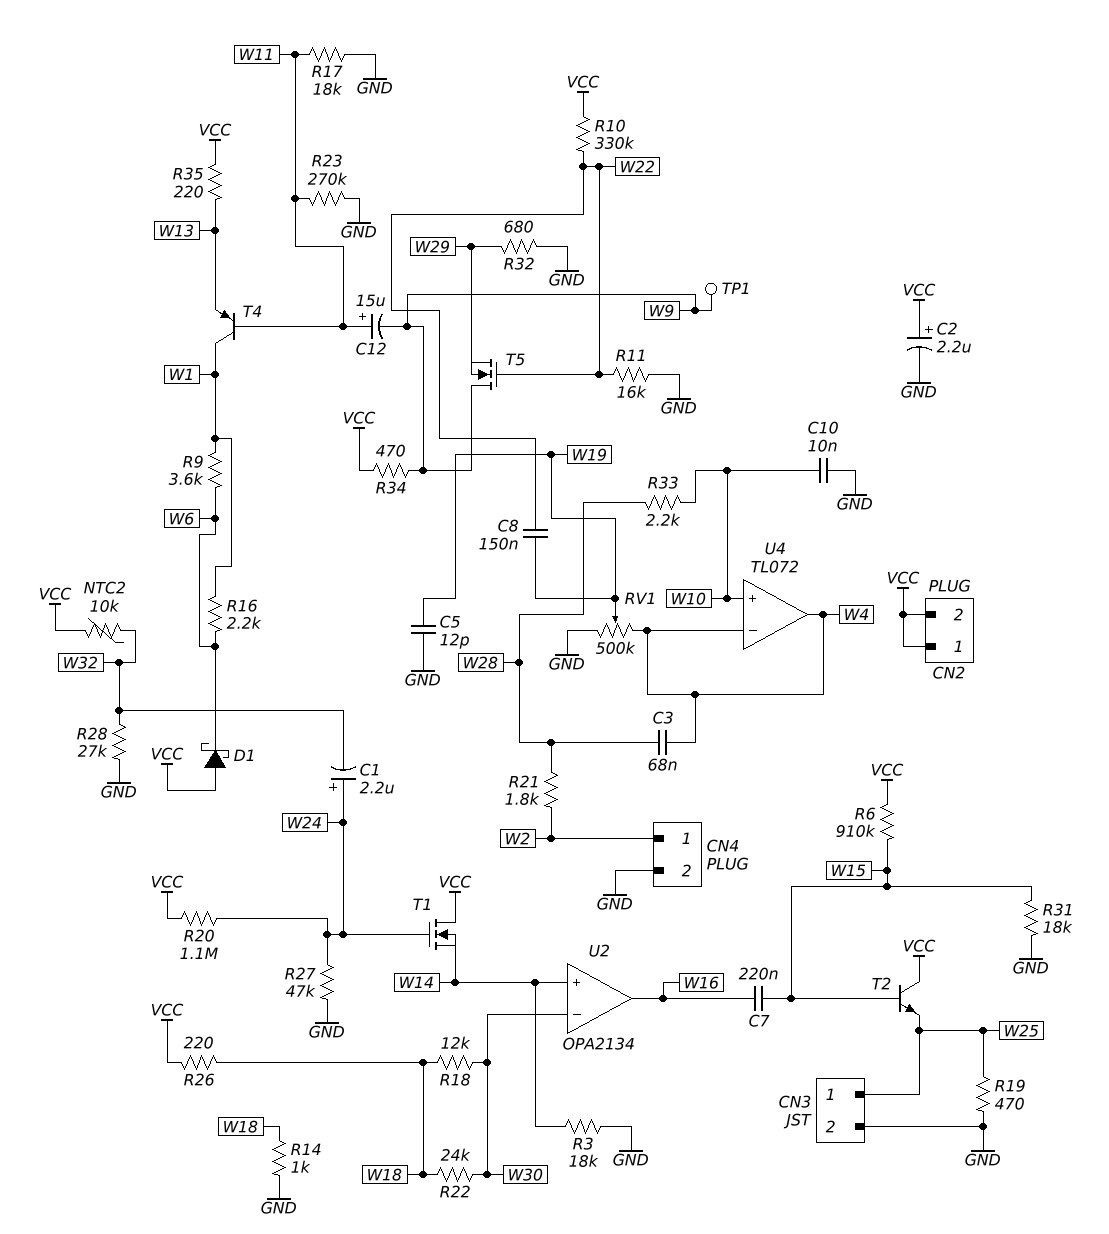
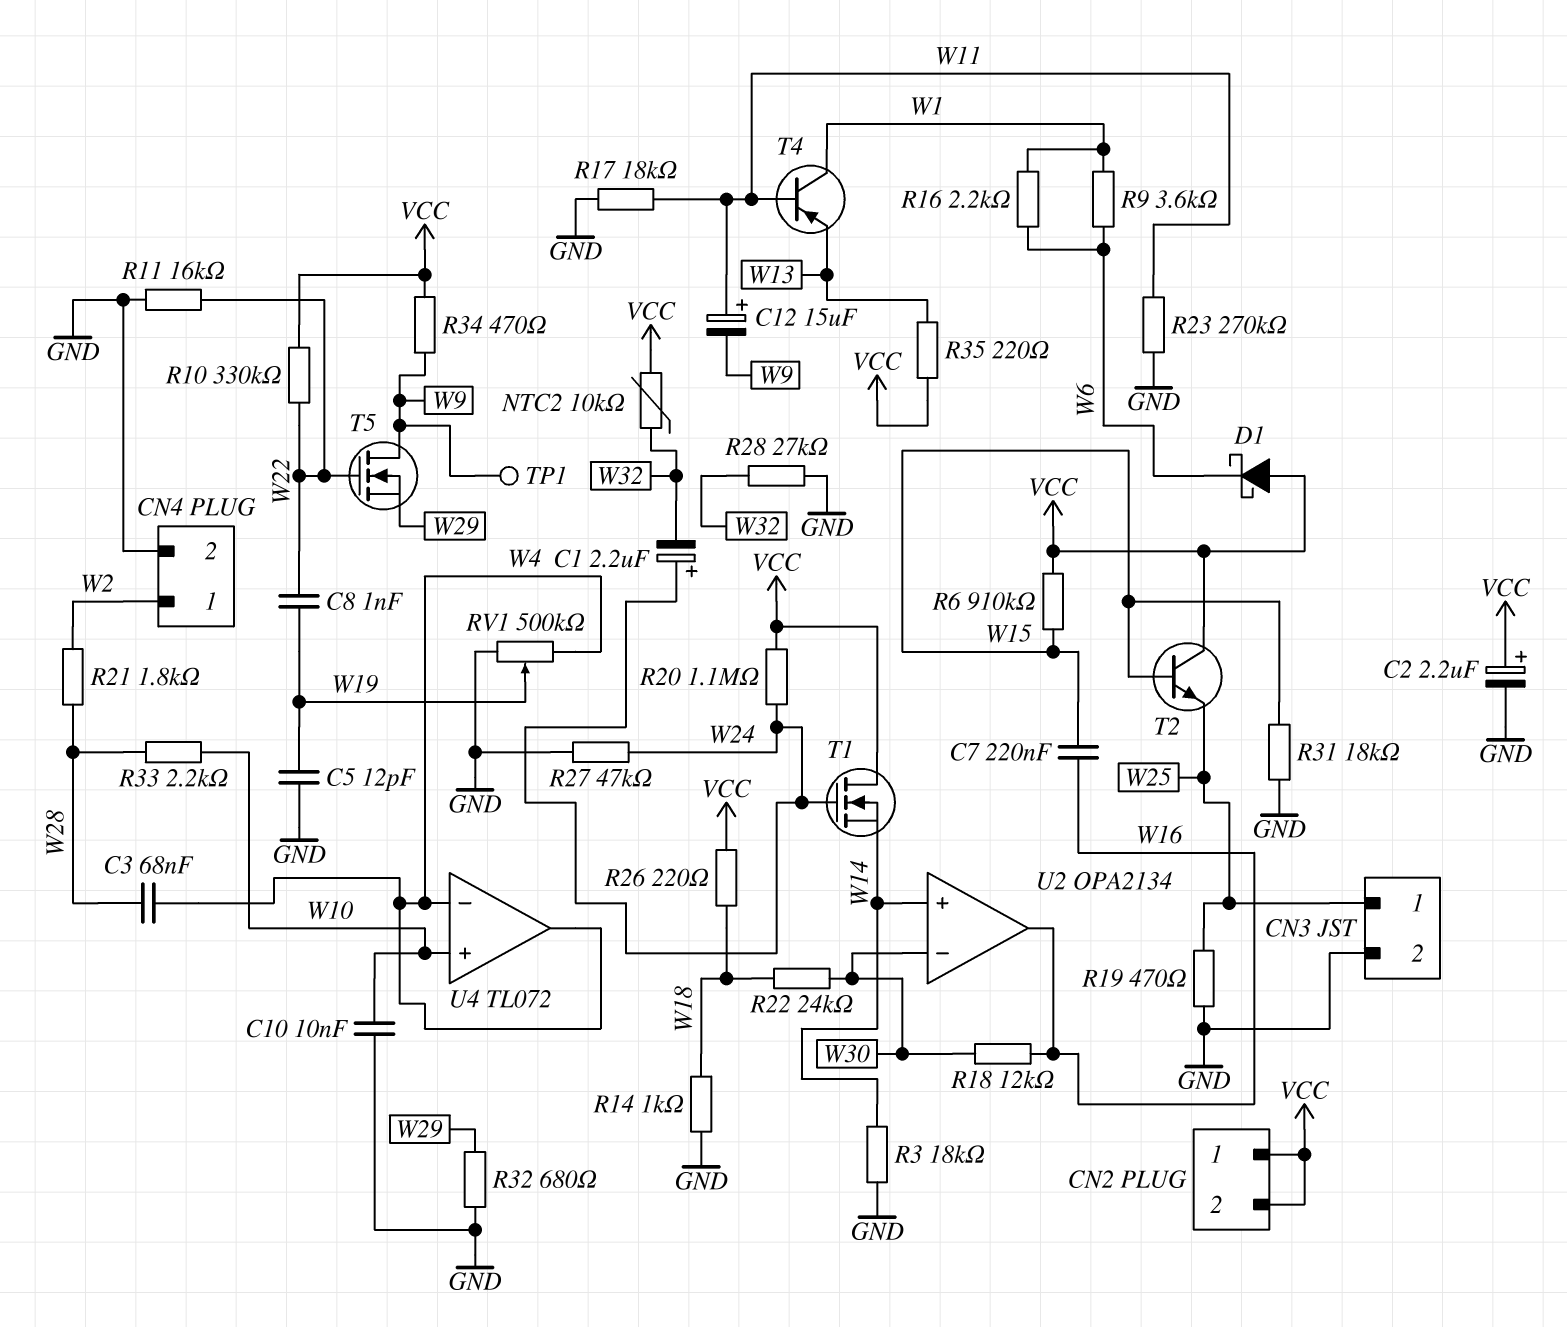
C8: 150nF (W19, W22) -> 1nF (W19, W22)
R18: 12k (W18, W30) -> 12k (W16, W30)

